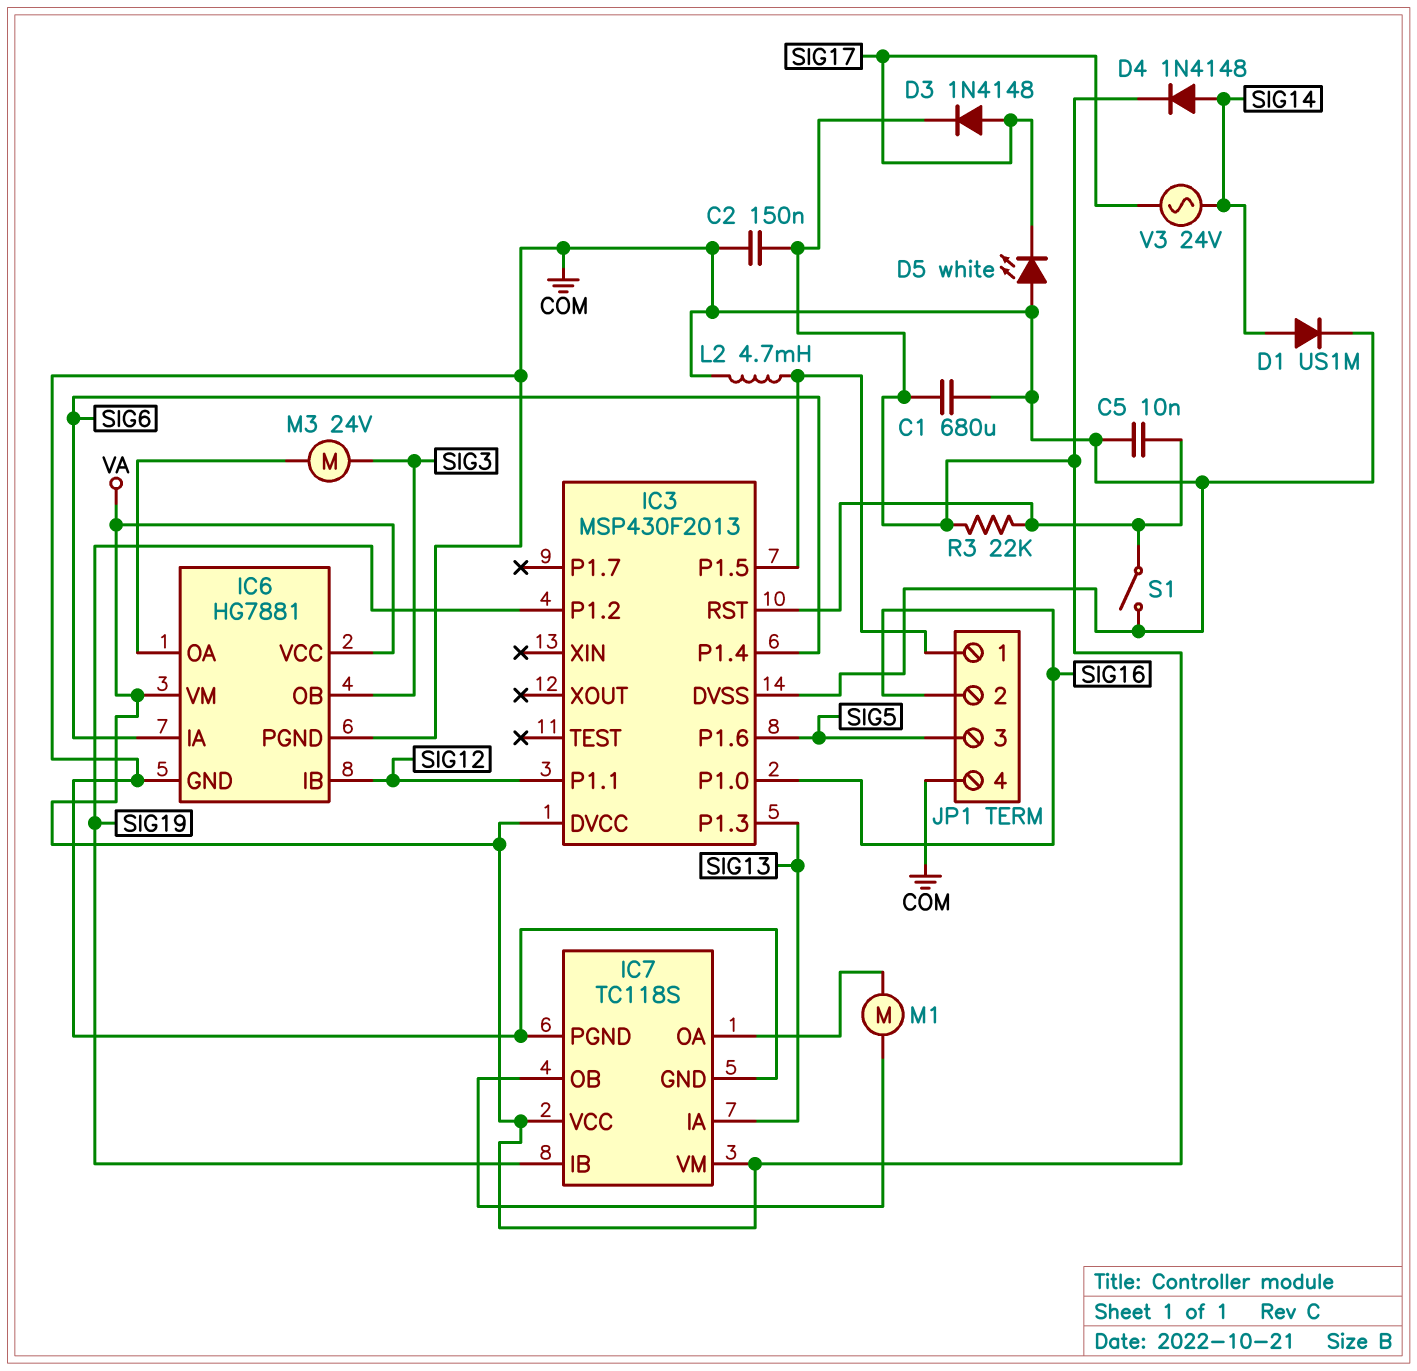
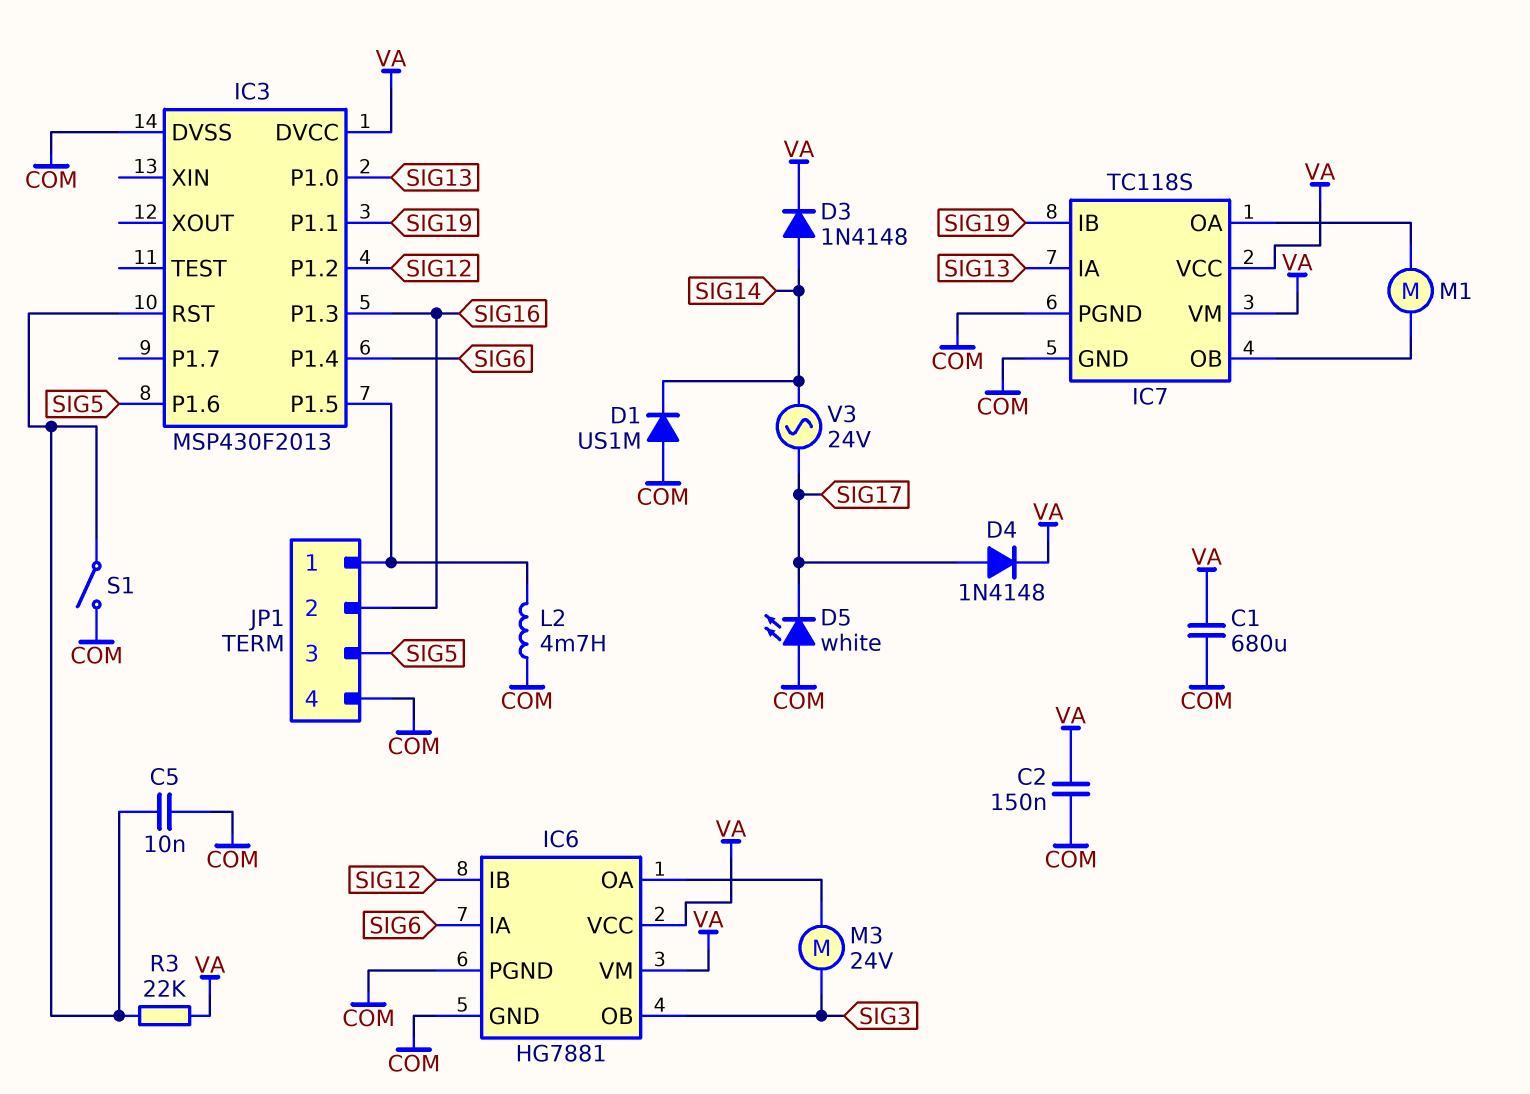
D1: diode US1M (A SIG14, K COM) -> diode US1M (A COM, K SIG14)
D3: diode 1N4148 (A SIG17, K VA) -> diode 1N4148 (A SIG14, K VA)
D4: diode 1N4148 (A SIG14, K VA) -> diode 1N4148 (A SIG17, K VA)
IC3 pin P1.0: SIG16 -> SIG13
IC3 pin P1.1: SIG12 -> SIG19
IC3 pin P1.2: SIG19 -> SIG12
IC3 pin P1.3: SIG13 -> SIG16

